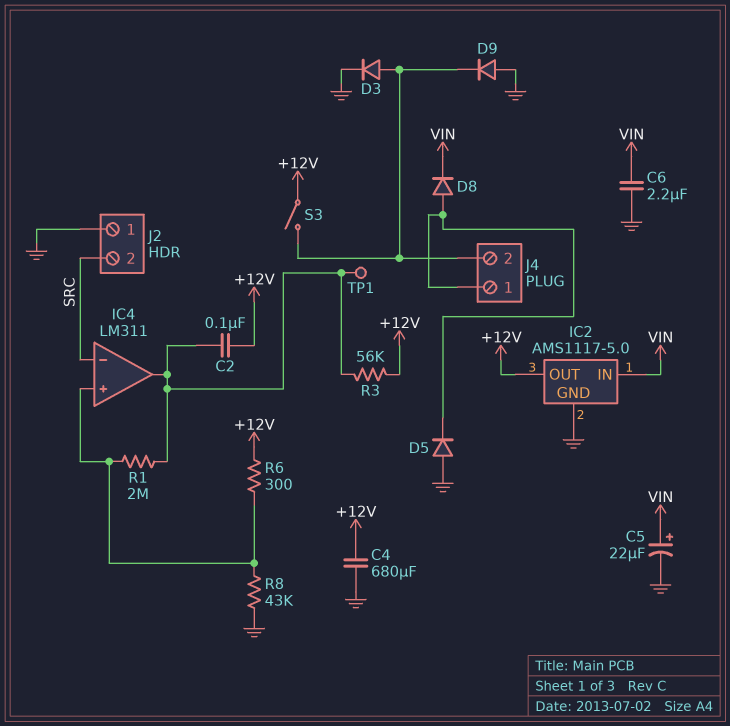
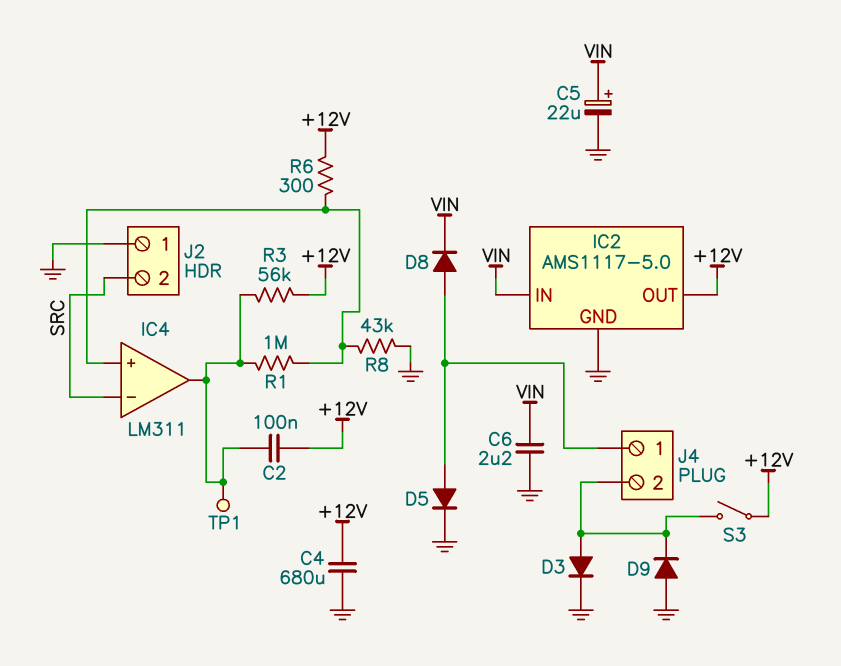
D5: diode (A GND, K J4/1) -> diode (A J4/1, K GND)
R1: 2M (IC4/in+, IC4/out) -> 1M (IC4/in+, IC4/out)

